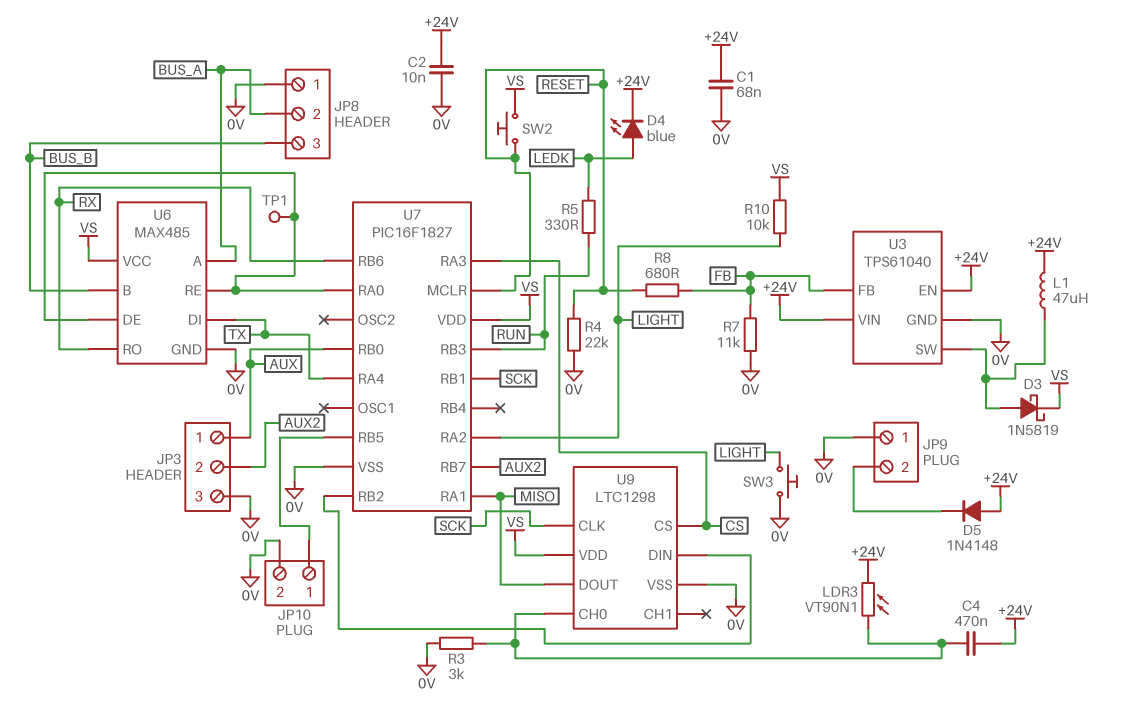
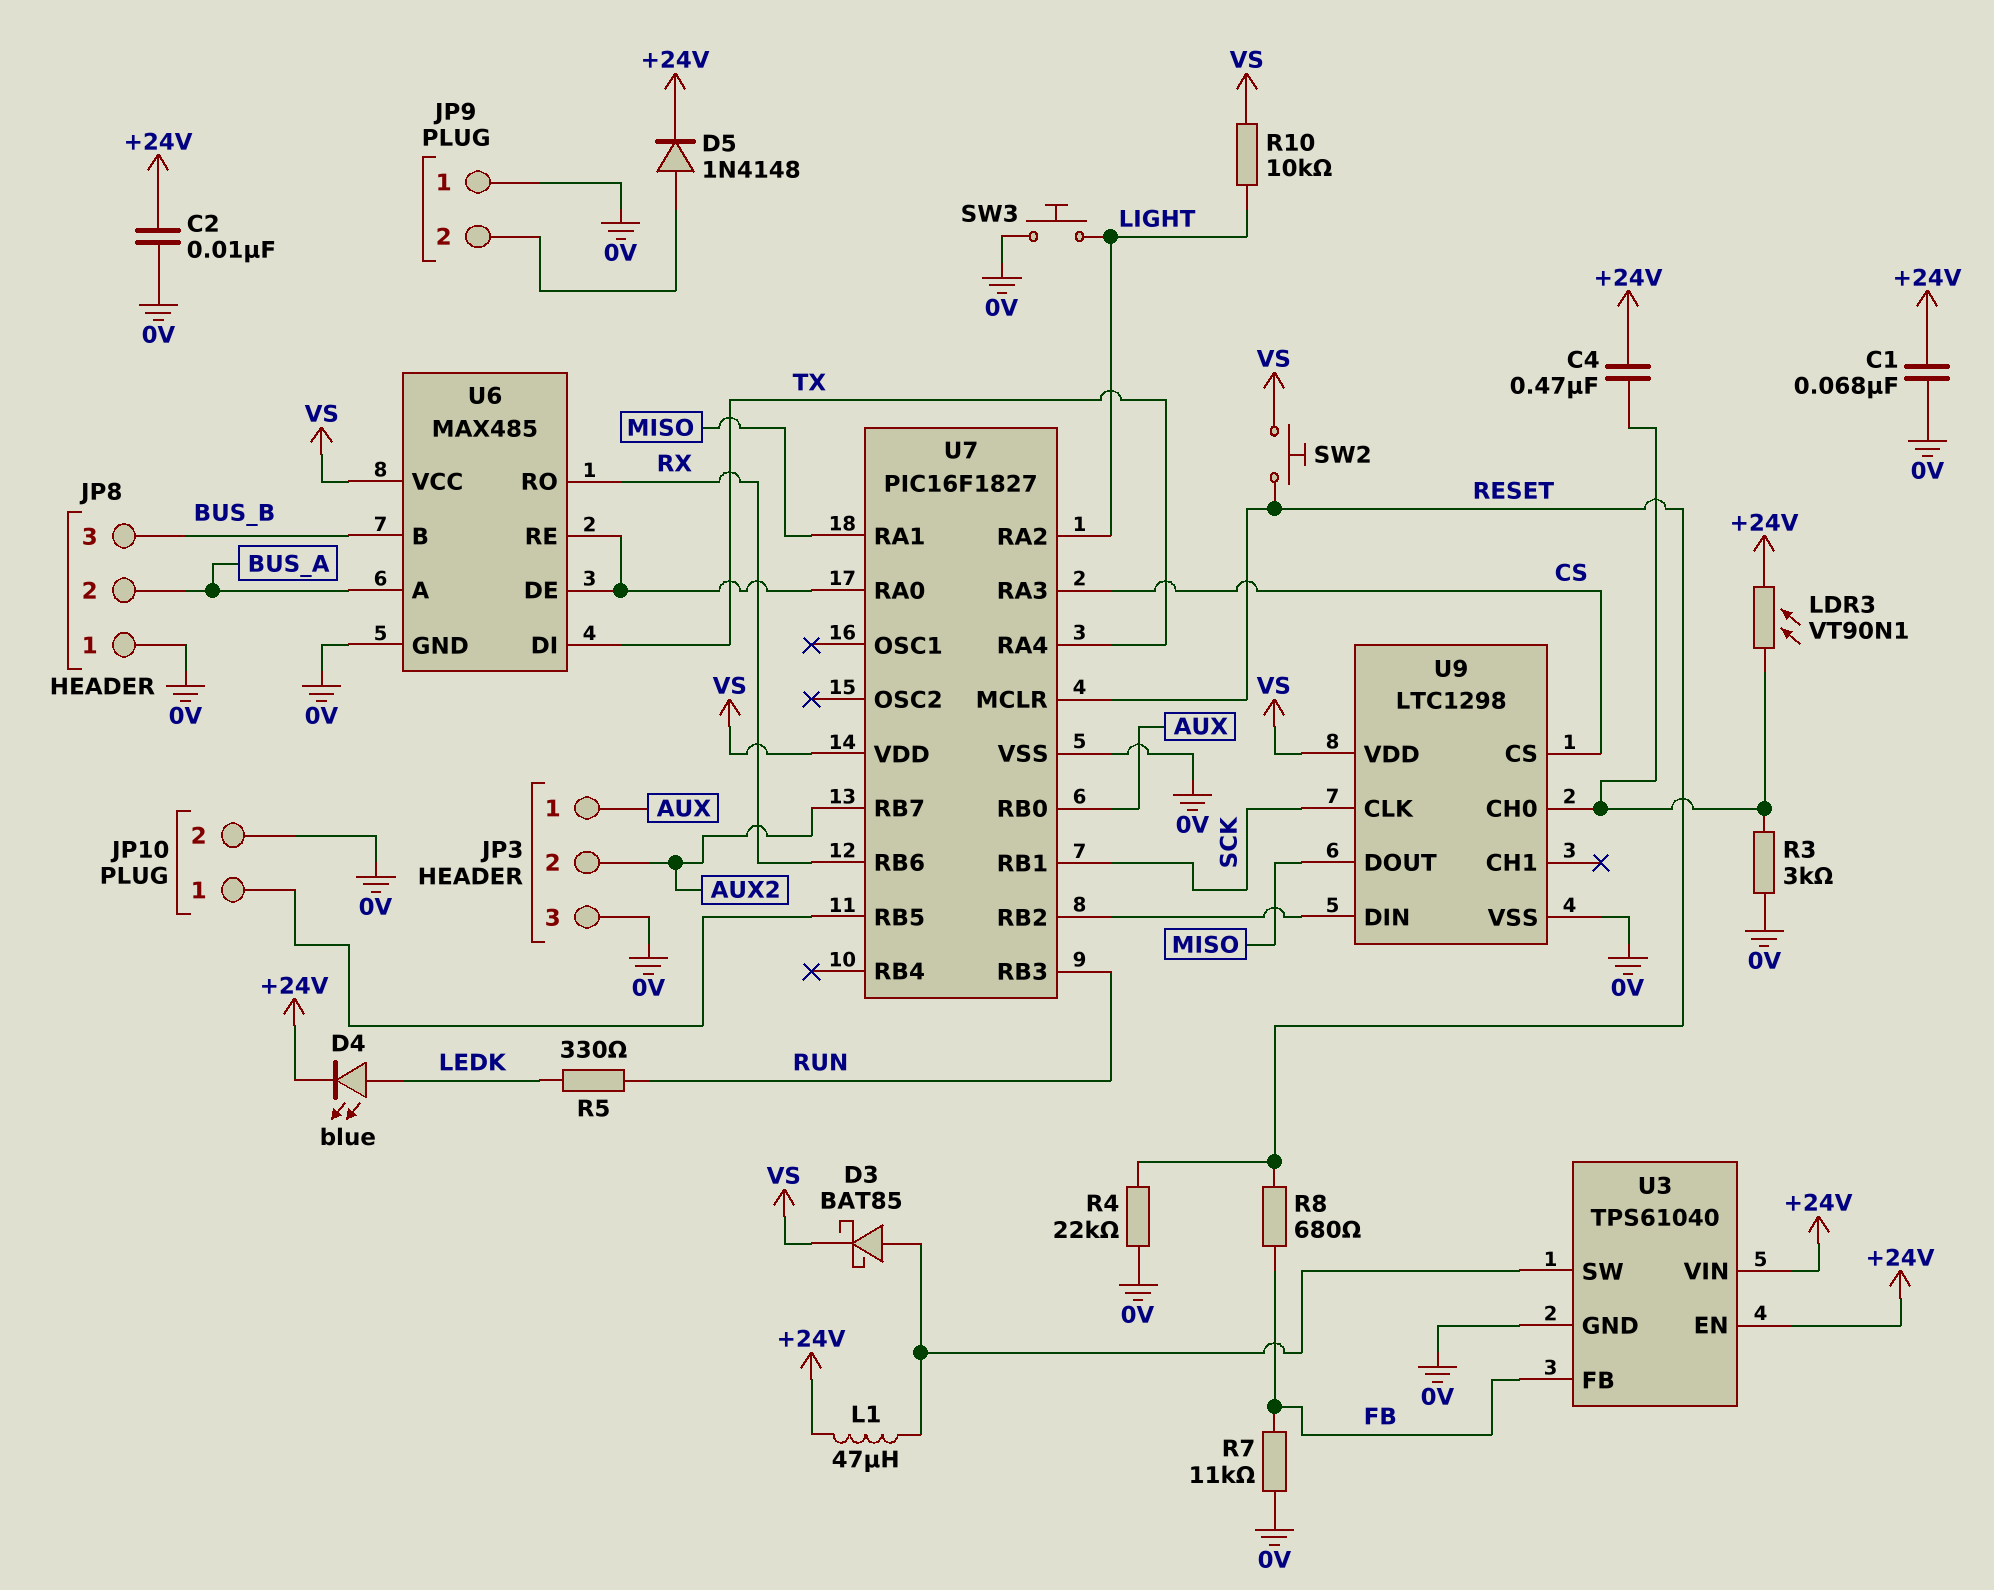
D3: schottky 1N5819 (A U3/SW, K VS) -> schottky BAT85 (A U3/SW, K VS)
D5: diode 1N4148 (A +24V, K JP9/2) -> diode 1N4148 (A JP9/2, K +24V)
TP1: test point (U6/DE) -> none

